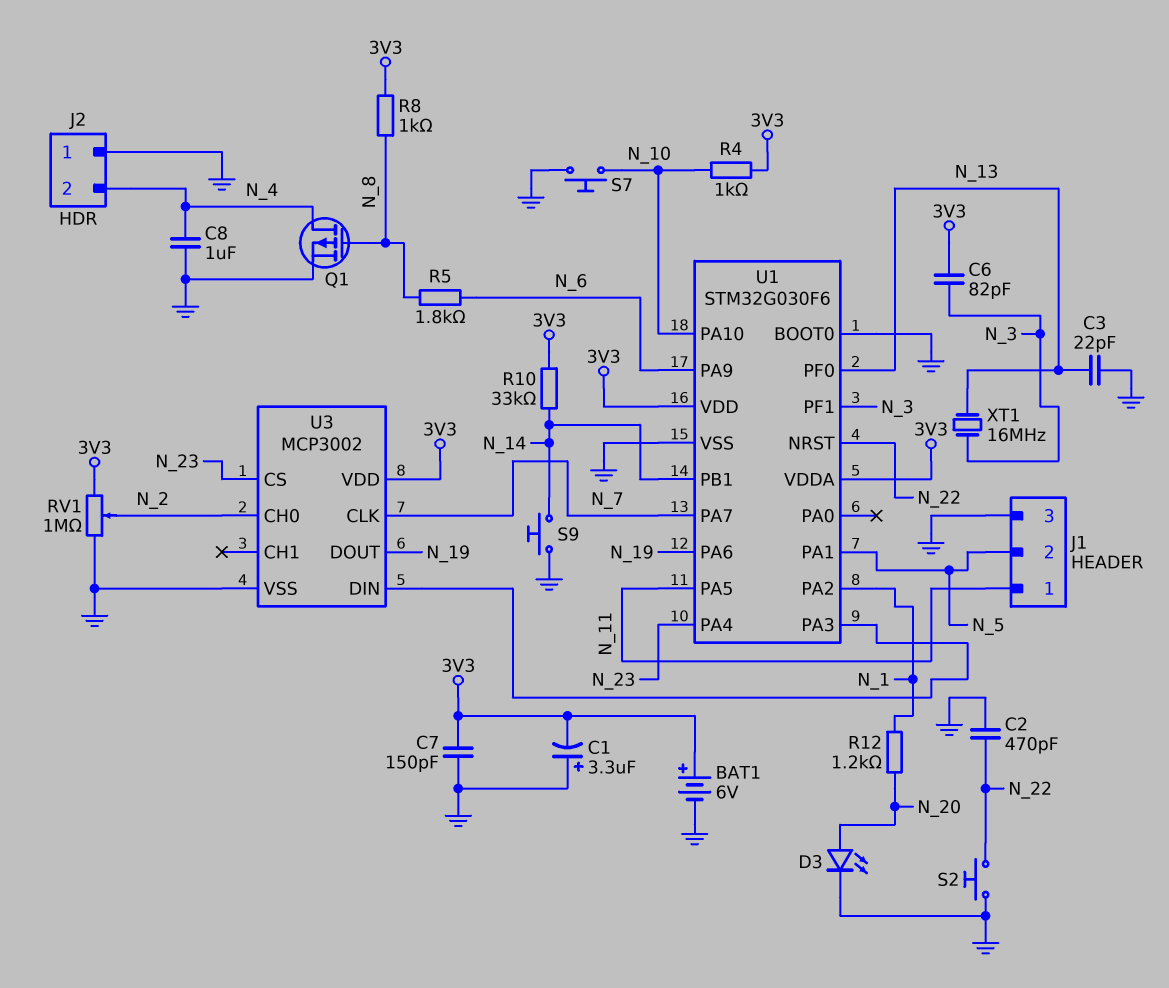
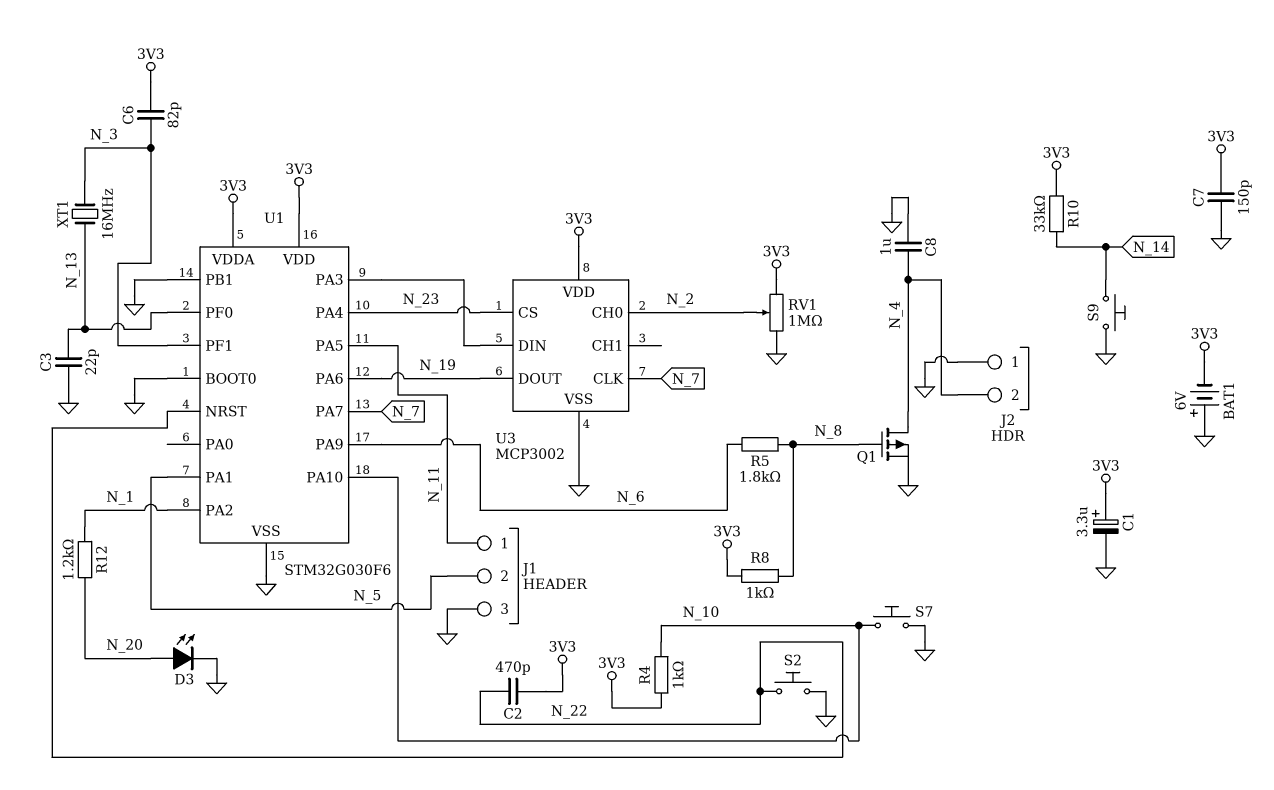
BAT1: 6V (plus 3V3, minus GND) -> 6V (plus GND, minus 3V3)
C1: 3.3uF (plus GND, minus 3V3) -> 3.3uF (plus 3V3, minus GND)
C2: 470pF (GND, N_22) -> 470pF (3V3, N_22)
U1 pin PB1: N_14 -> GND

